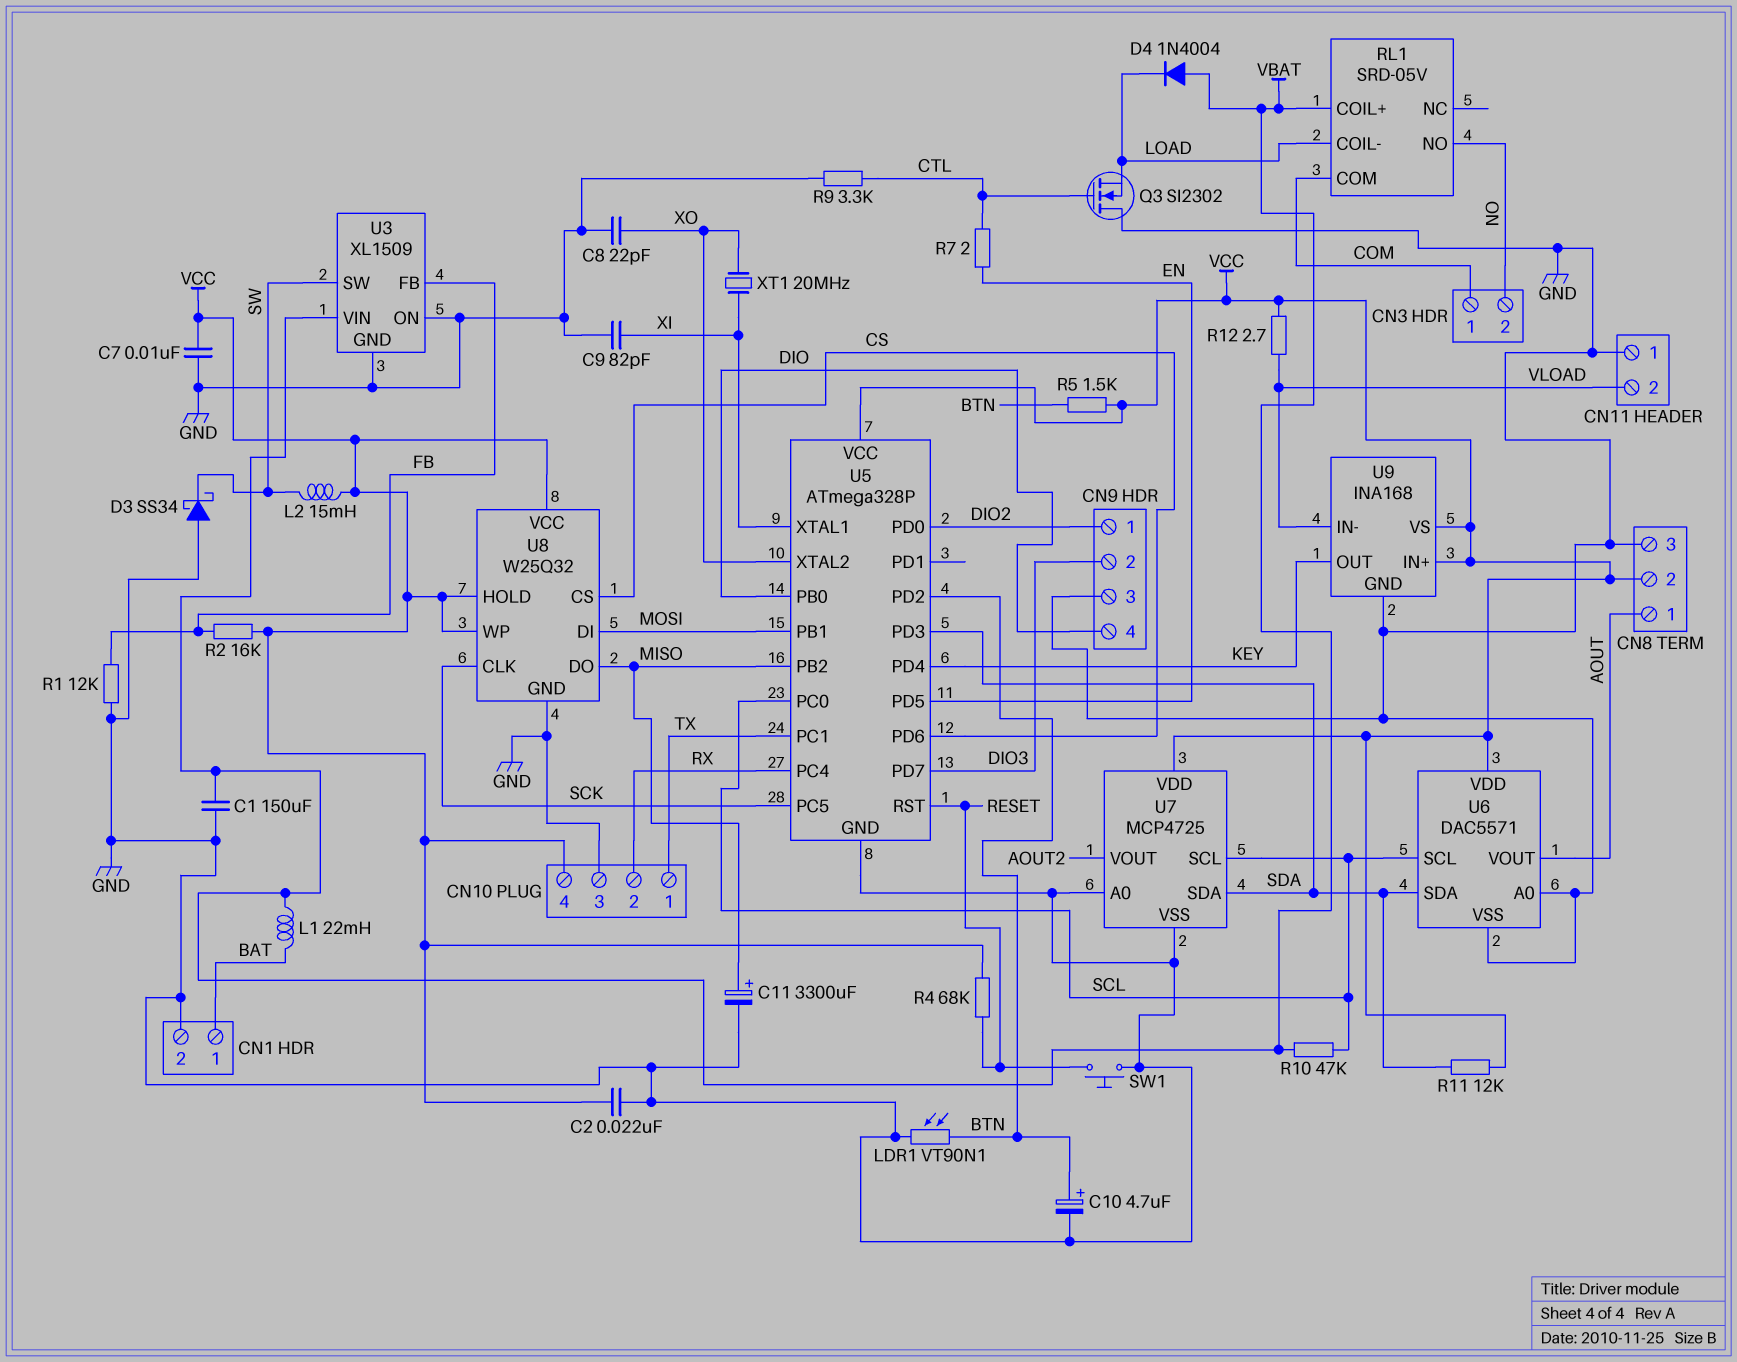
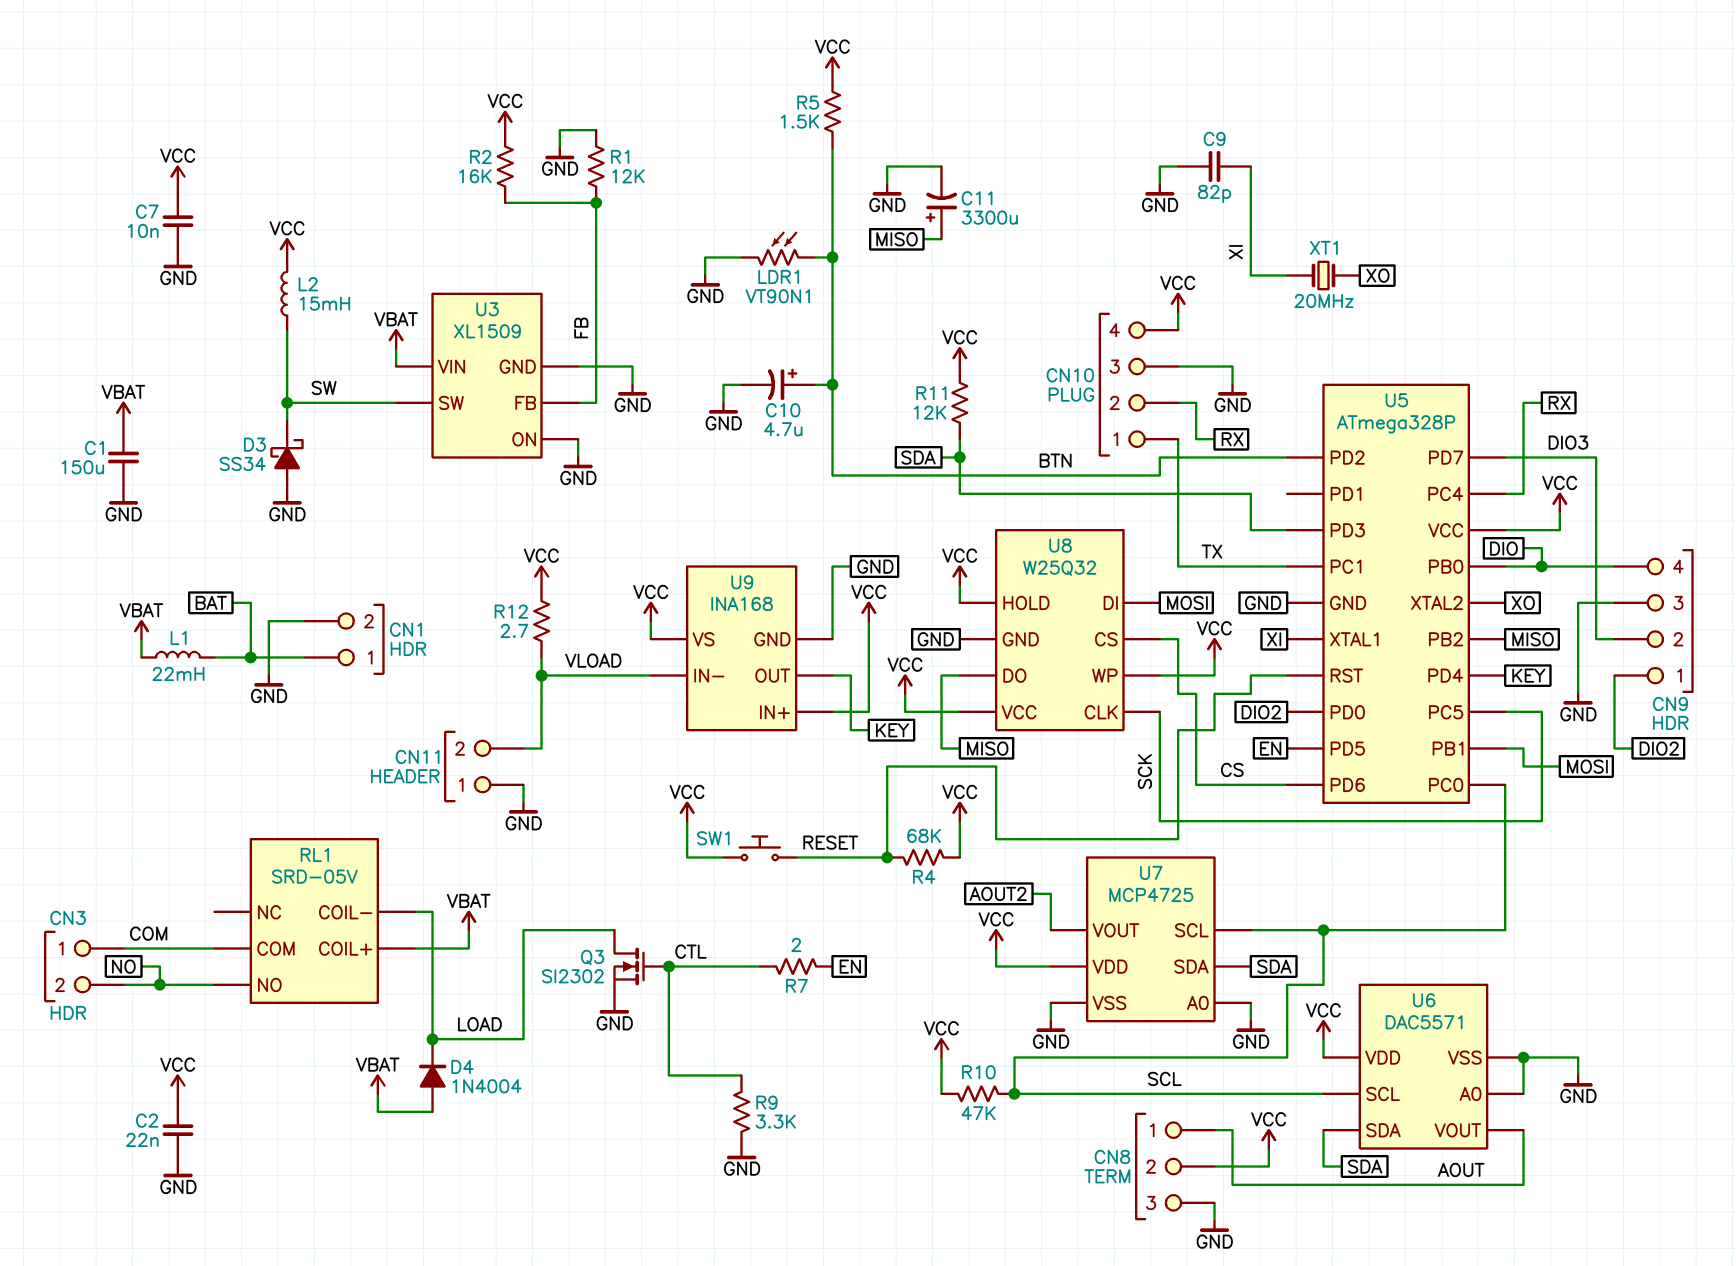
C8: 22pF (GND, XO) -> none
Q3: NMOS SI2302 (G CTL, D GND, S LOAD) -> NMOS SI2302 (G CTL, D LOAD, S GND)
R10: 47k (SCL, VBAT) -> 47k (SCL, VCC)
SW1: button (GND, RESET) -> button (RESET, VCC)

